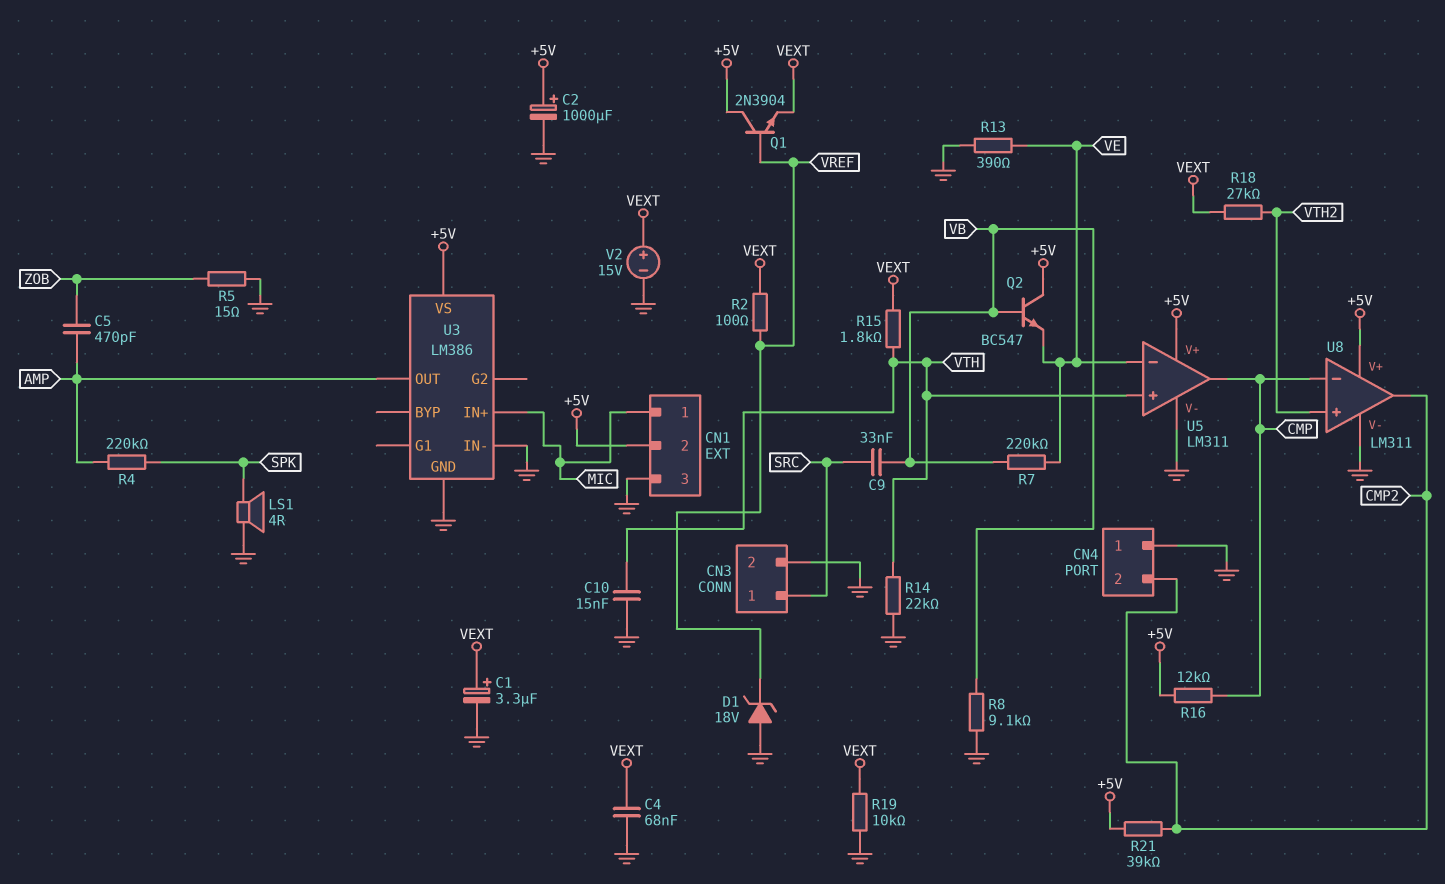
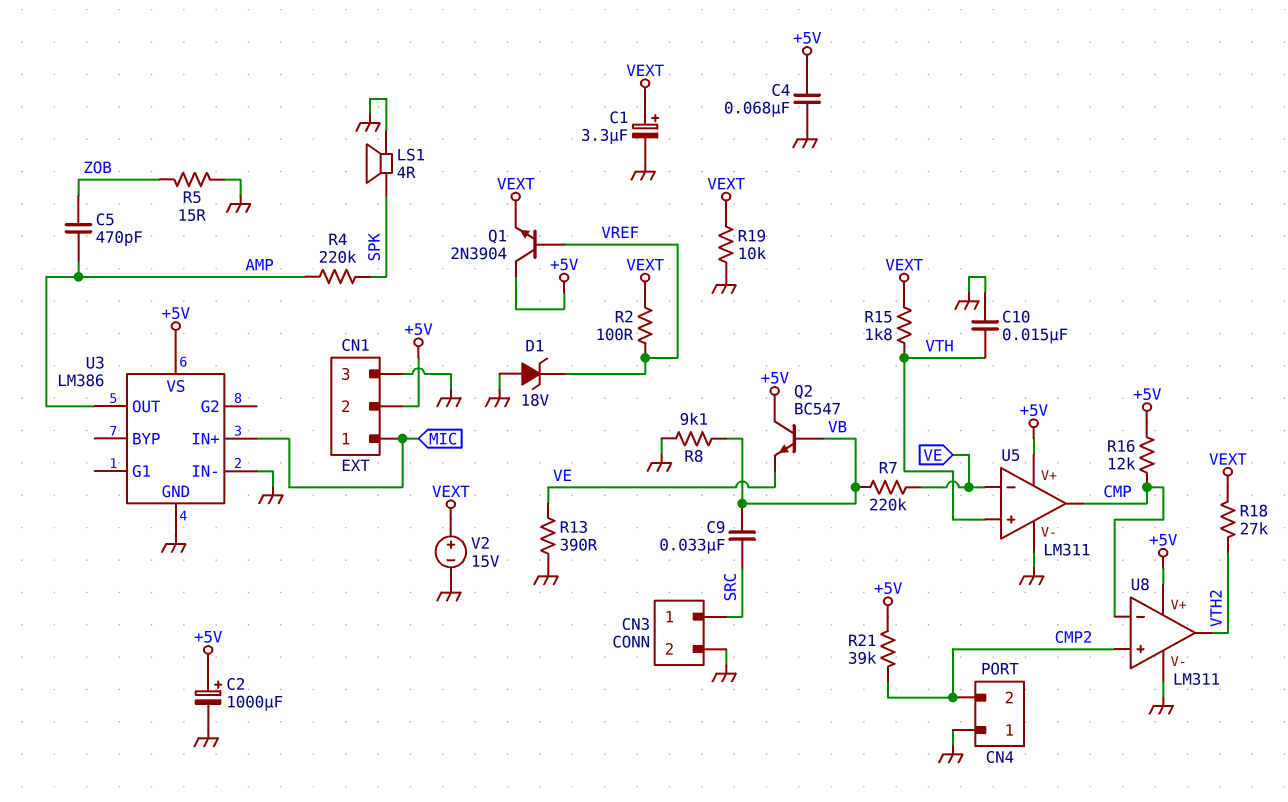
C4: 68nF (GND, VEXT) -> 68nF (+5V, GND)
R14: 22k (GND, VTH) -> none
U8 pin in+: VTH2 -> CMP2
U8 pin out: CMP2 -> VTH2

